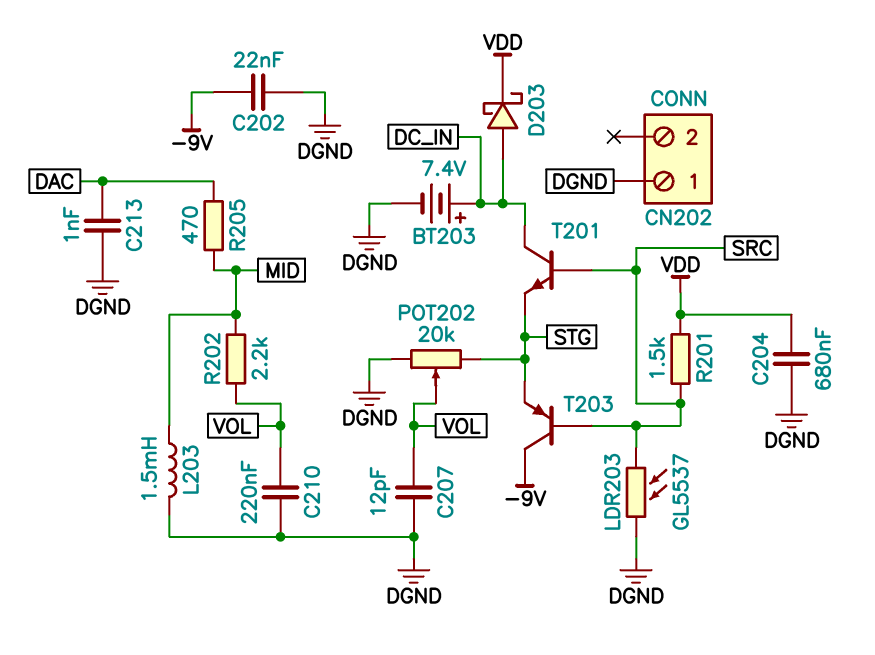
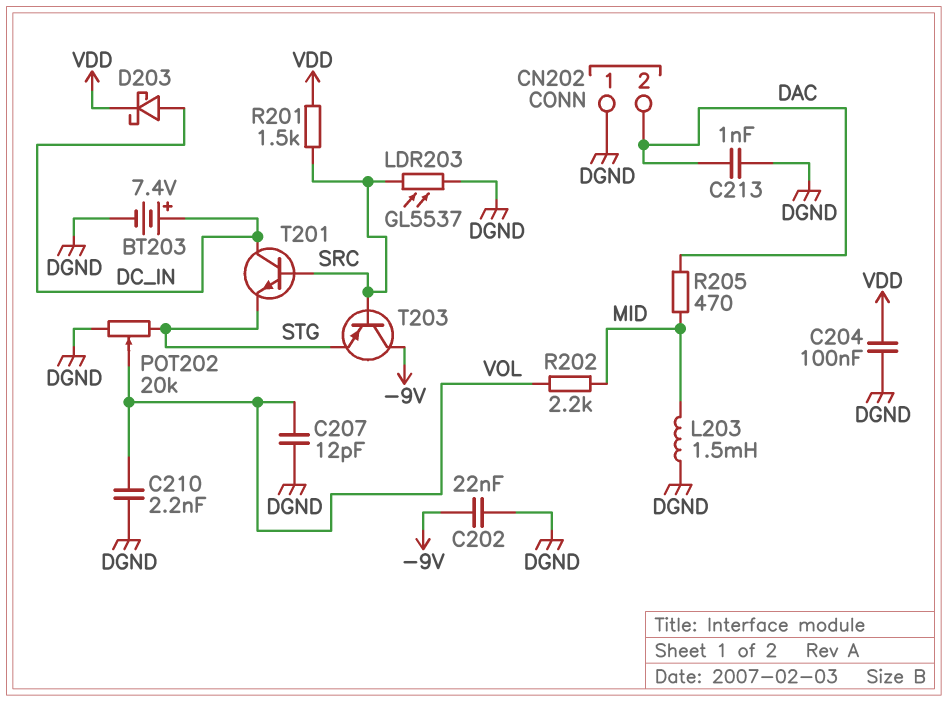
C204: 680nF (DGND, VDD) -> 100nF (DGND, VDD)
C210: 220nF (DGND, VOL) -> 2.2nF (DGND, VOL)
CN202 pin 2: none -> DAC

